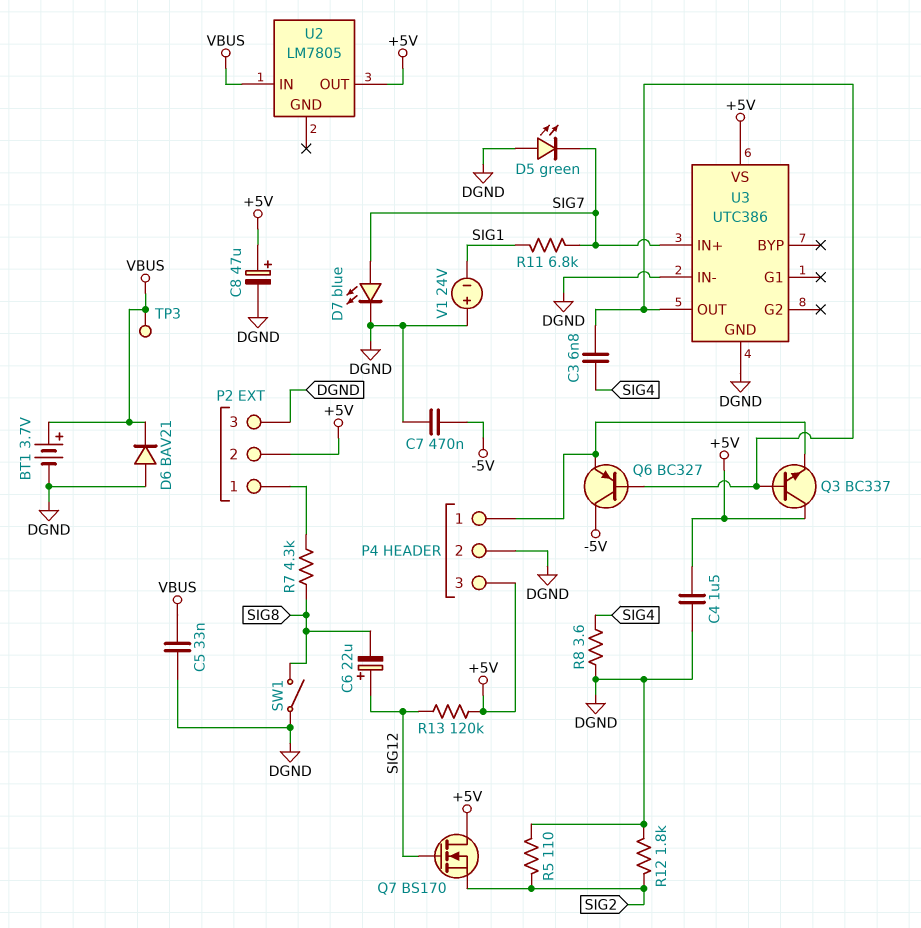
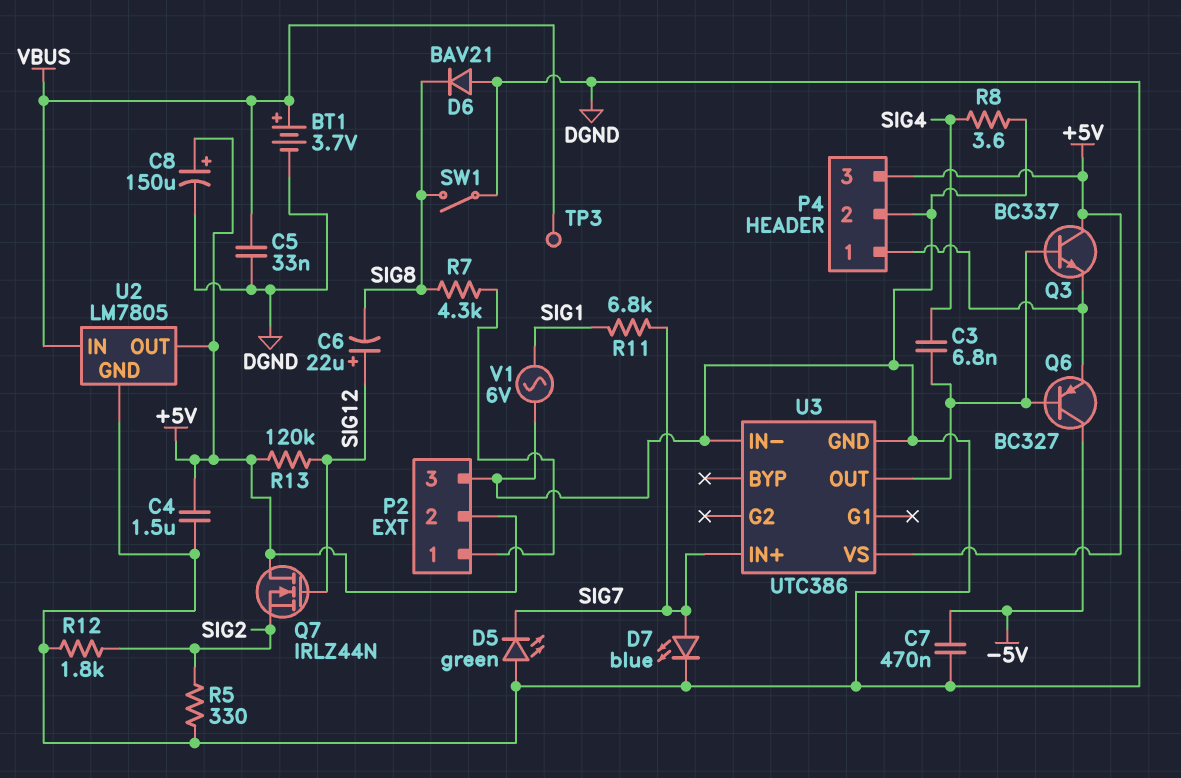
C8: 47uF (plus +5V, minus DGND) -> 150uF (plus +5V, minus DGND)
D6: diode BAV21 (A DGND, K VBUS) -> diode BAV21 (A DGND, K SIG8)
Q7: NMOS BS170 (G SIG12, D +5V, S SIG2) -> NMOS IRLZ44N (G SIG12, D +5V, S SIG2)
R5: 110 (DGND, SIG2) -> 330 (DGND, SIG2)
U2 pin GND: none -> DGND
V1: 24V (plus DGND, minus SIG1) -> AC 6V (DGND, SIG1)

